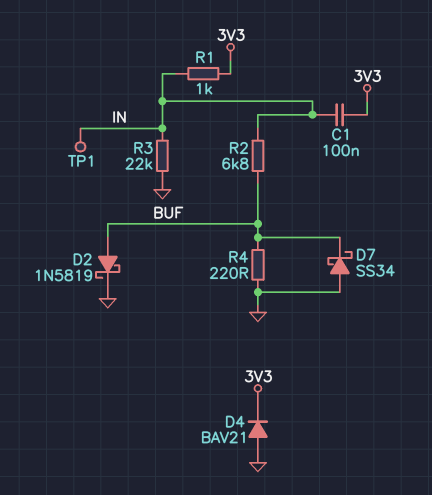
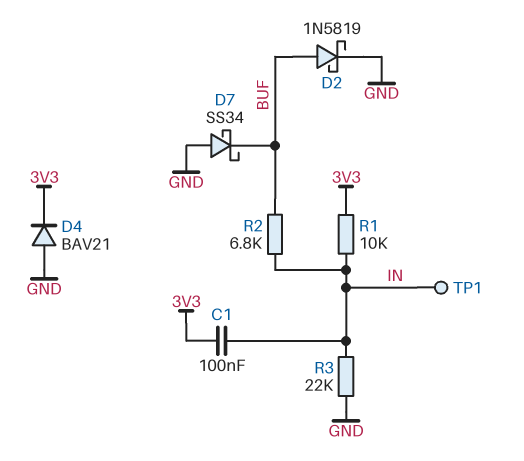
R1: 1k (3V3, IN) -> 10k (3V3, IN)
R4: 220 (BUF, GND) -> none

